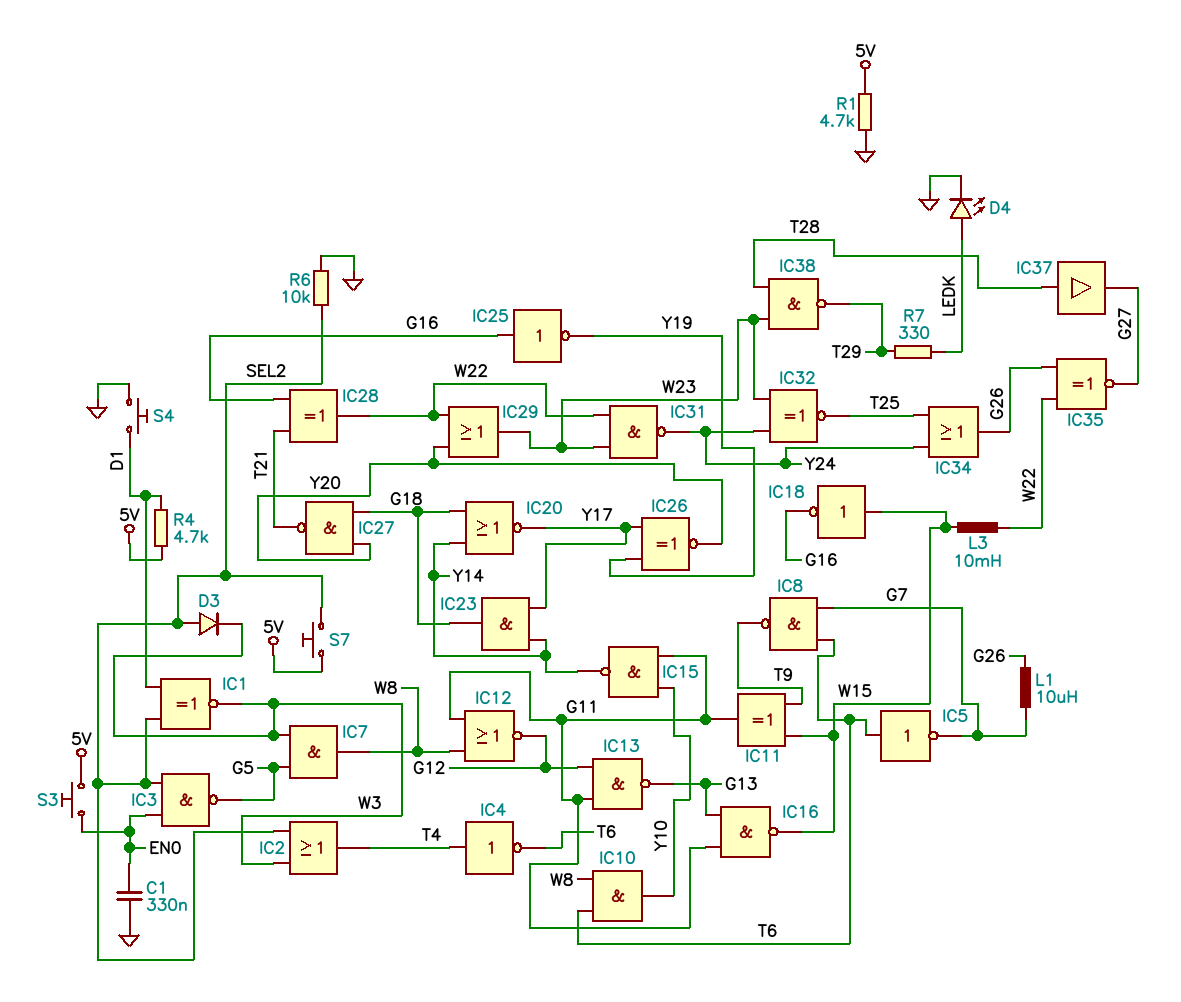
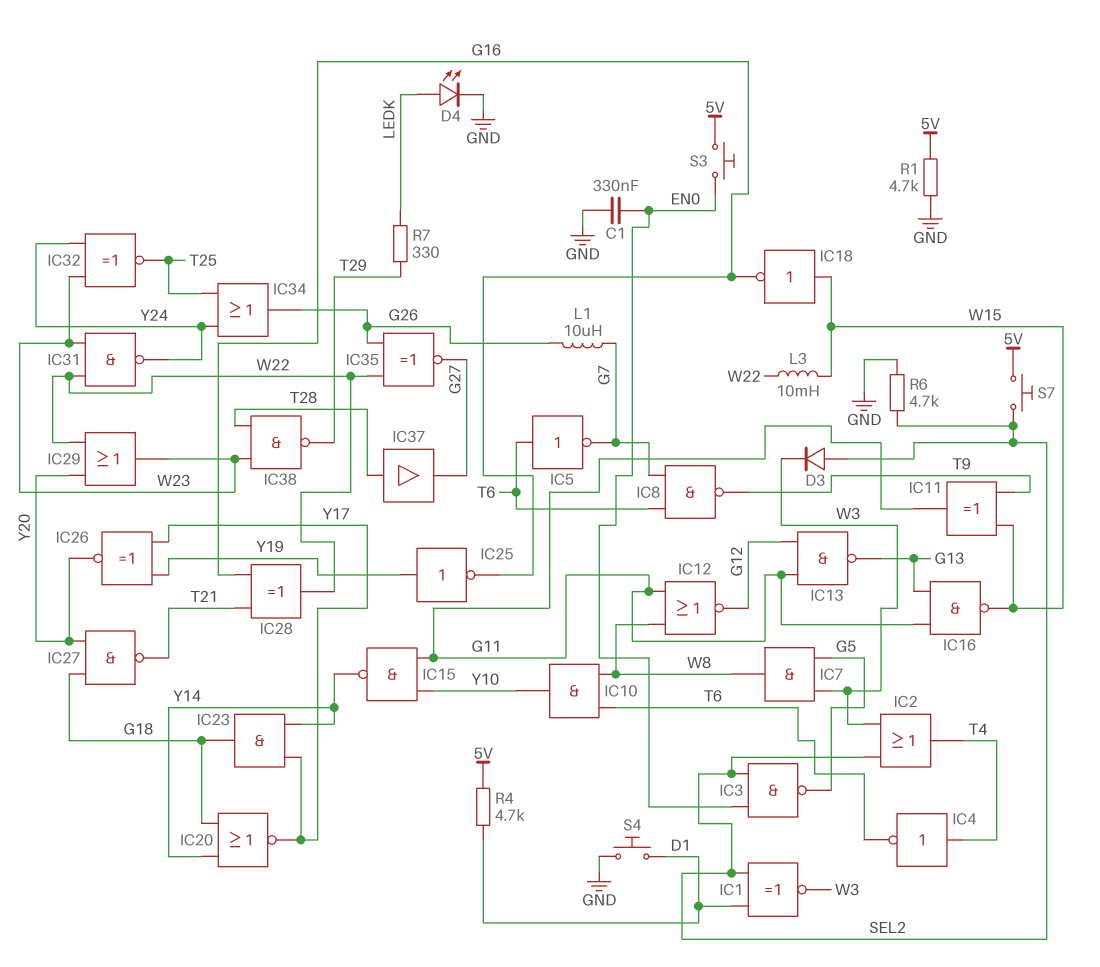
IC25: NOT (in G16, out Y19) -> NOT (in Y19, out G16)
R6: 10k (GND, SEL2) -> 4.7k (GND, SEL2)

